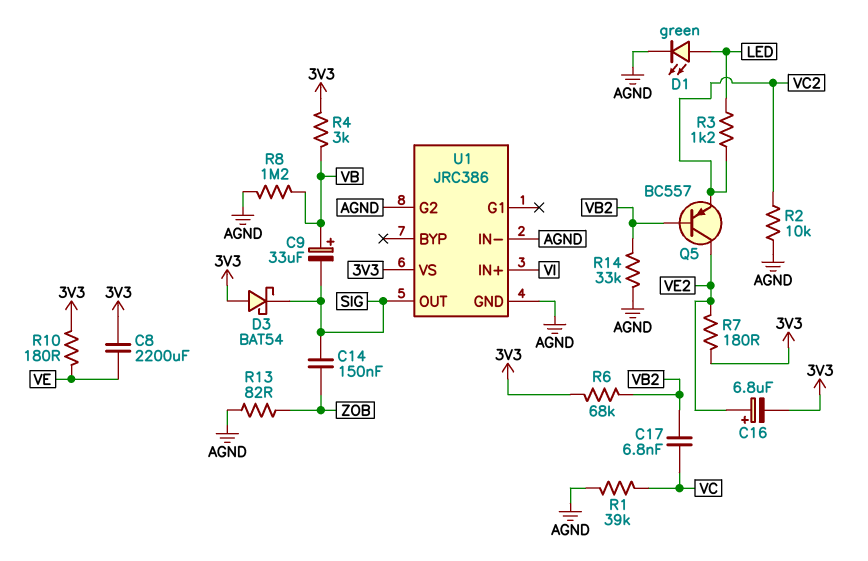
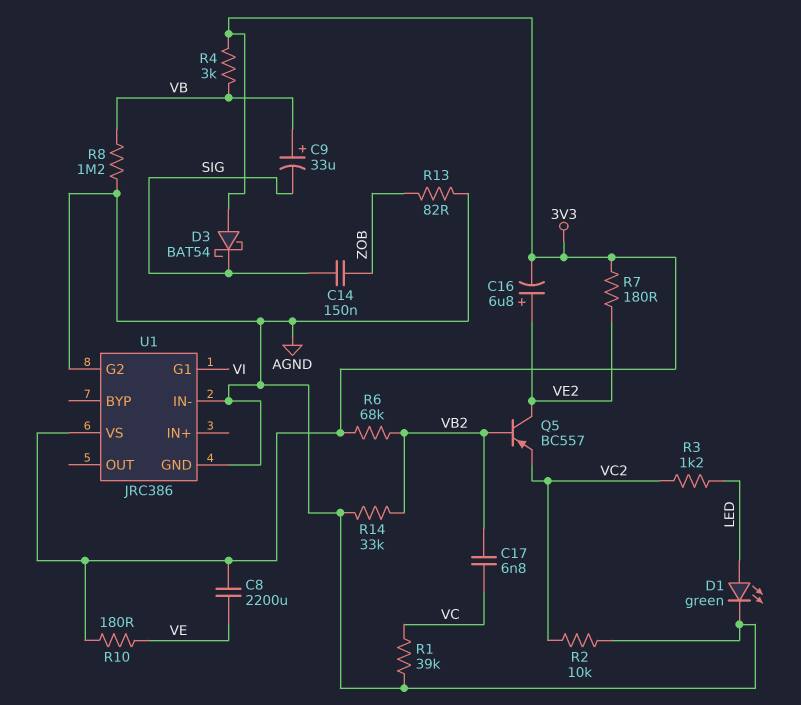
U1 pin G1: none -> VI
U1 pin IN+: VI -> none
U1 pin OUT: SIG -> none

